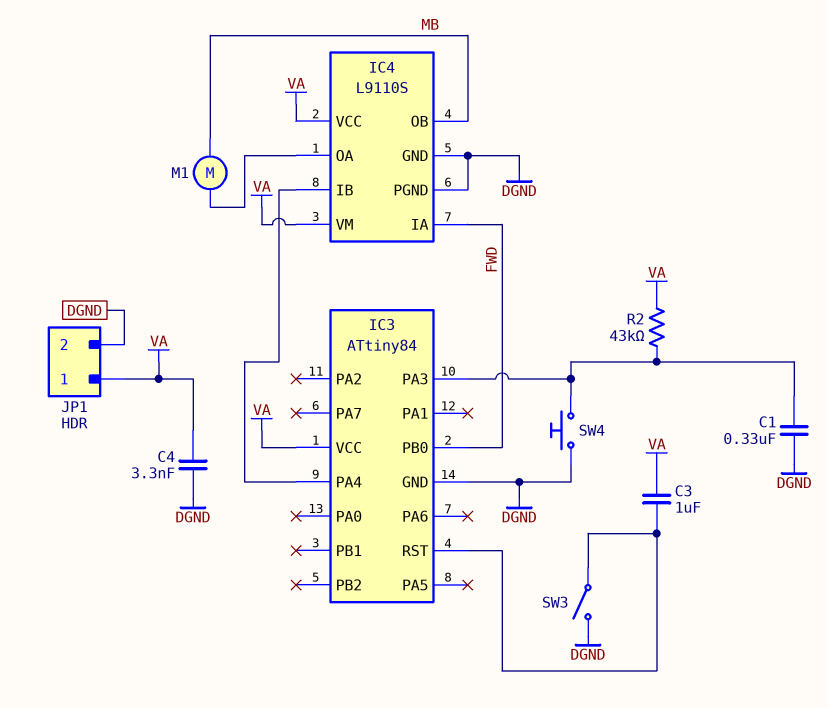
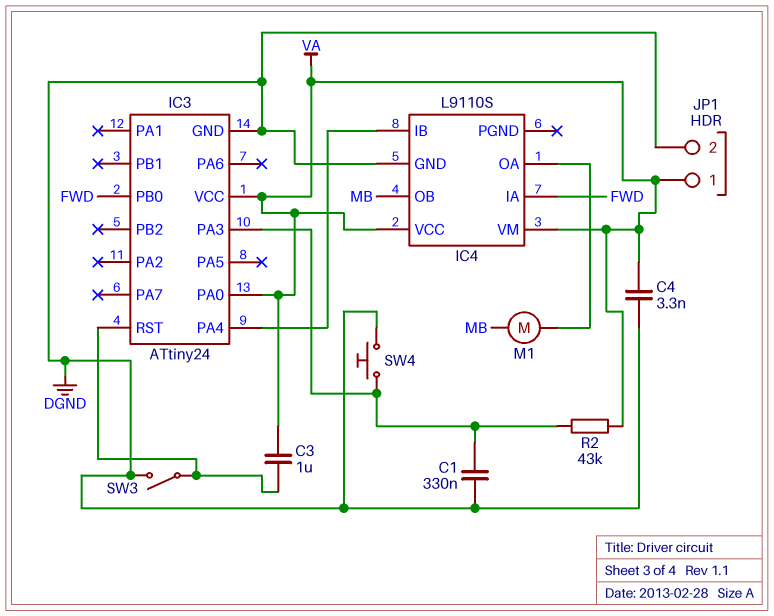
IC3: ATtiny84 -> ATtiny24
IC3 pin PA0: none -> VA
IC4 pin PGND: DGND -> none

